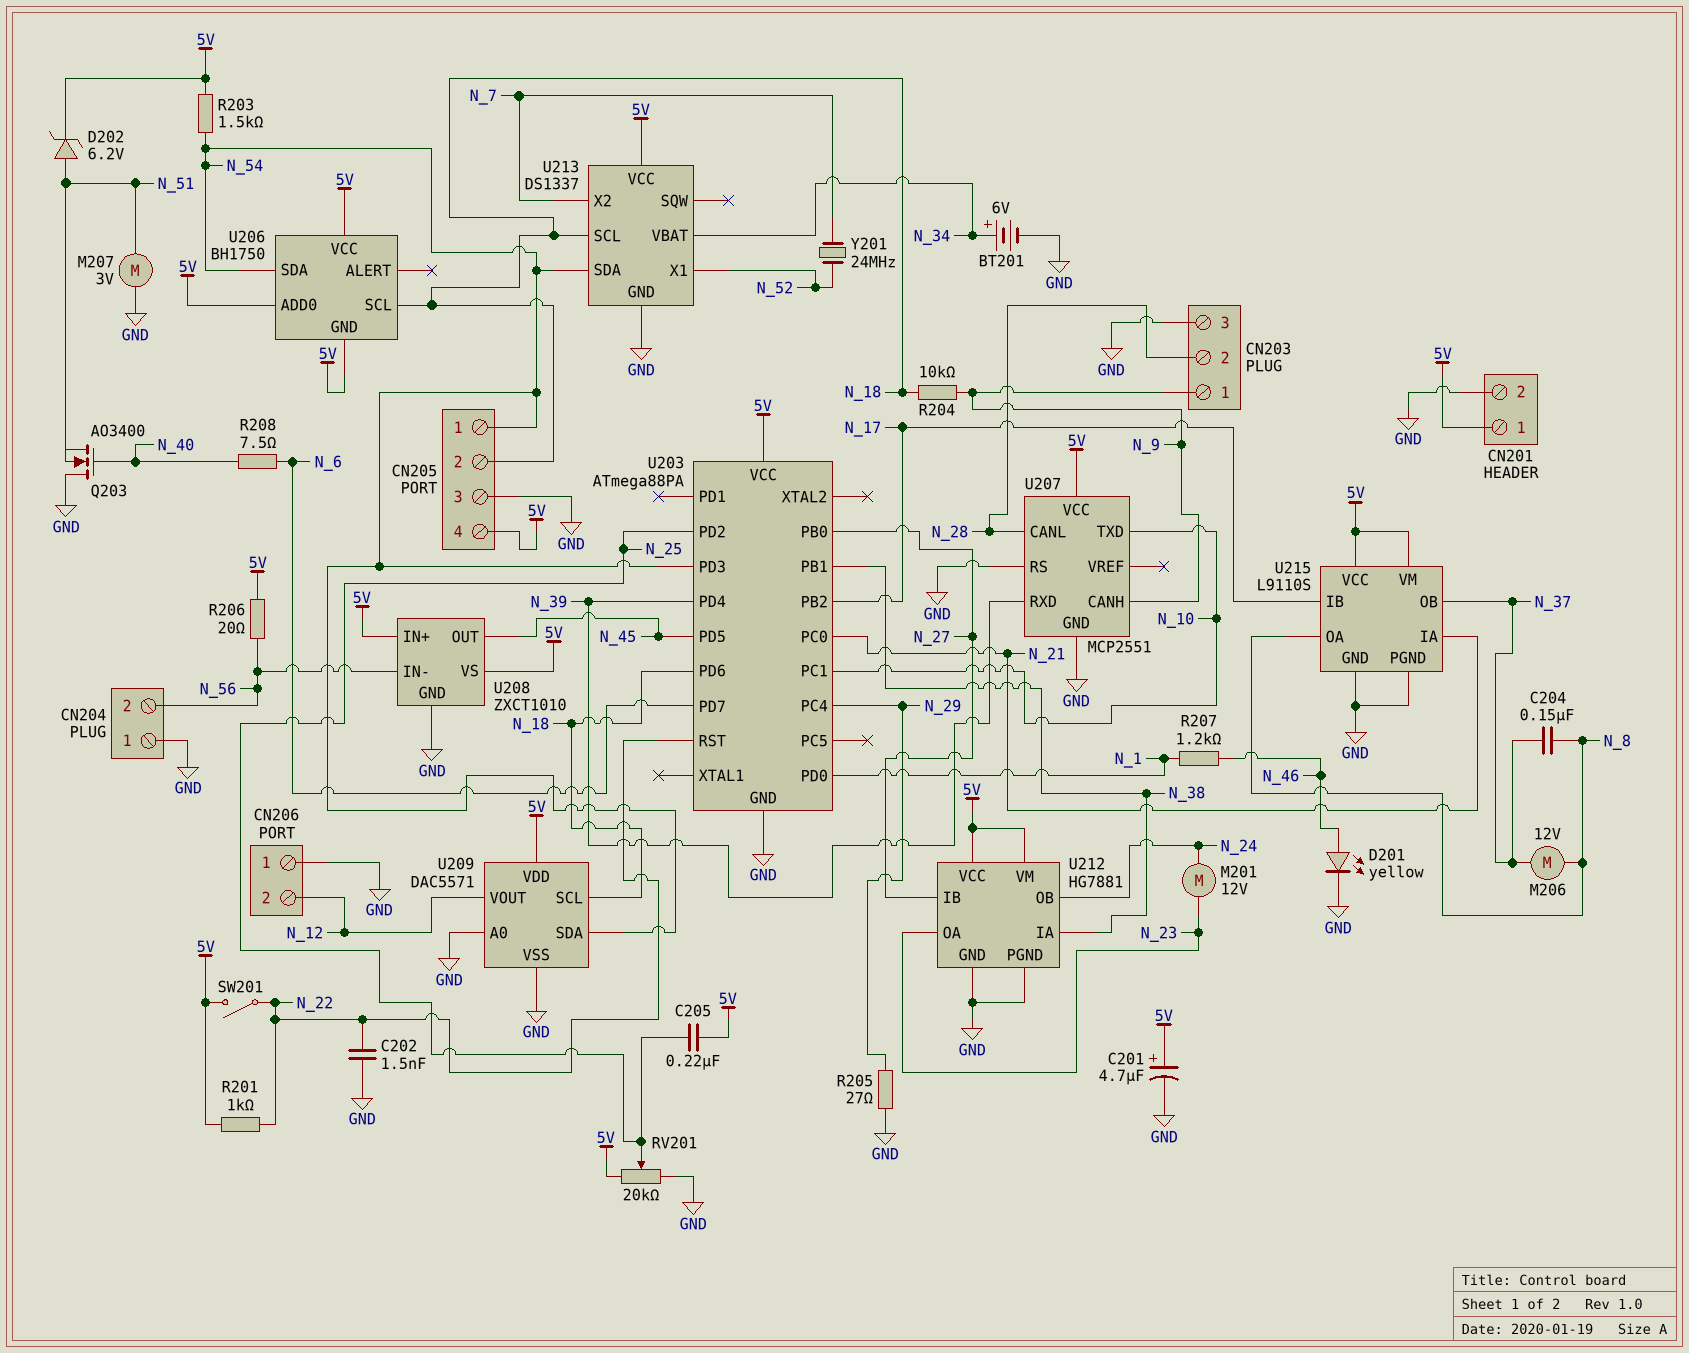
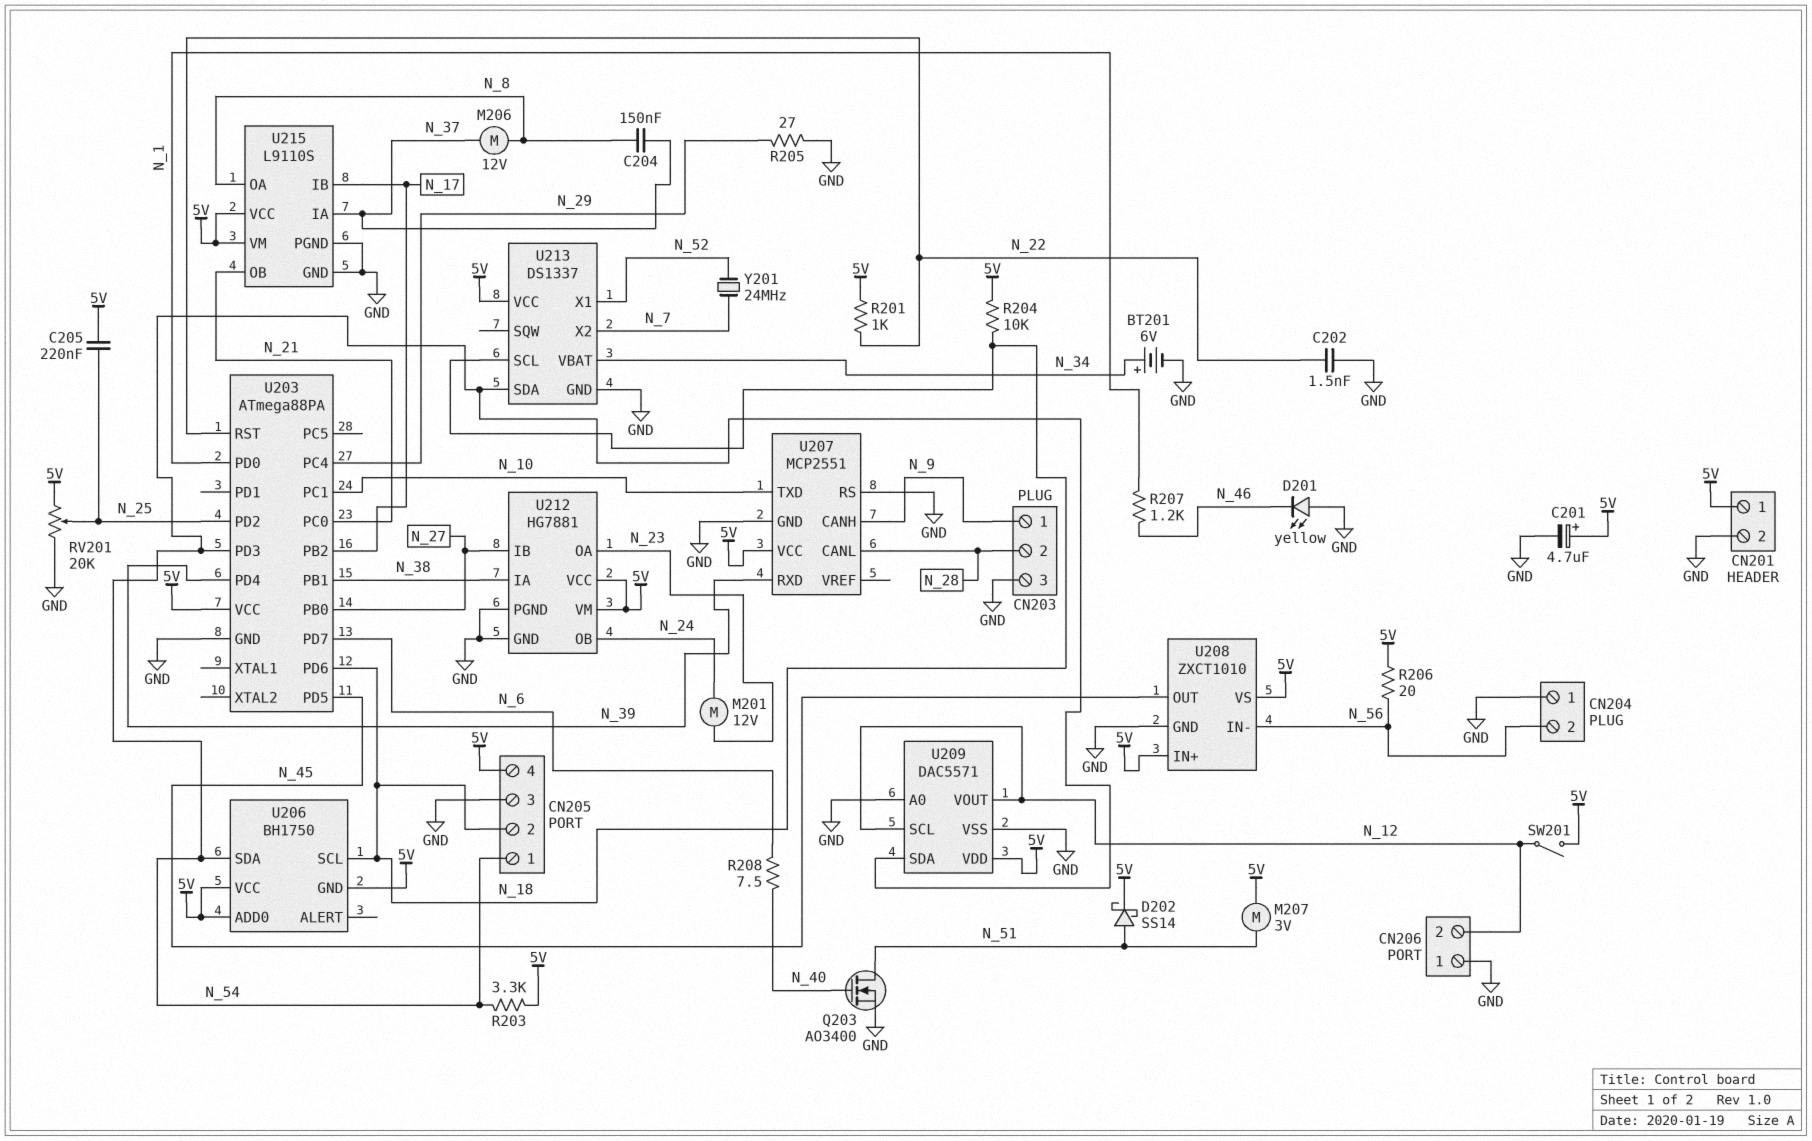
D201: LED yellow (A N_46, K GND) -> LED yellow (A GND, K N_46)
D202: zener 6.2V (A N_51, K 5V) -> schottky SS14 (A N_51, K 5V)
M207: motor 3V (GND, N_51) -> motor 3V (5V, N_51)
Q203: NMOS AO3400 (G N_40, D GND, S N_51) -> NMOS AO3400 (G N_40, D N_51, S GND)
R203: 1.5k (5V, N_54) -> 3.3k (5V, N_54)
R204: 10k (N_9, N_18) -> 10k (5V, N_18)
SW201: switch (5V, N_22) -> switch (5V, N_12)
U209 pin SCL: N_18 -> N_12
U215 pin IA: N_21 -> N_37
U215 pin OB: N_37 -> N_21

